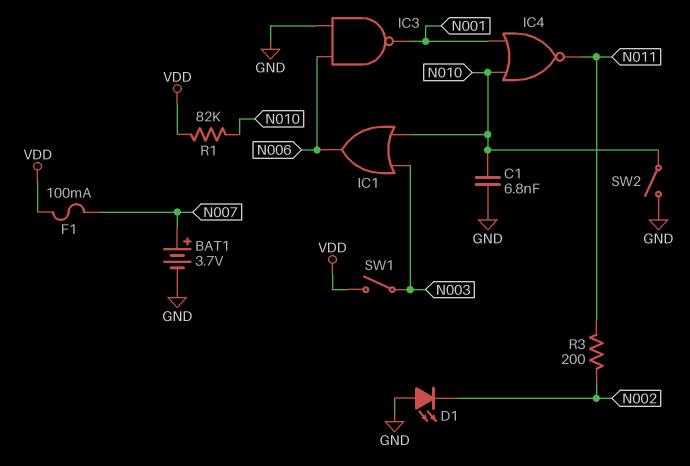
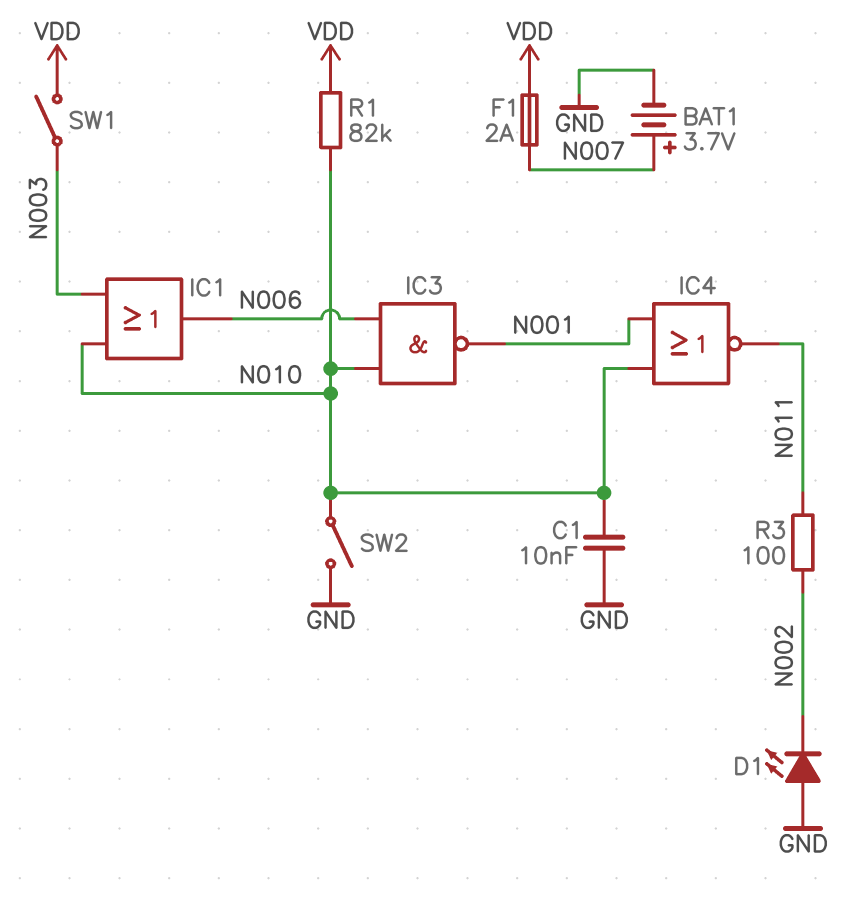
C1: 6.8nF (GND, N010) -> 10nF (GND, N010)
F1: 100mA (N007, VDD) -> 2A (N007, VDD)
IC3: NAND (in GND, in N006, out N001) -> NAND (in N006, in N010, out N001)
R3: 200 (N002, N011) -> 100 (N002, N011)

